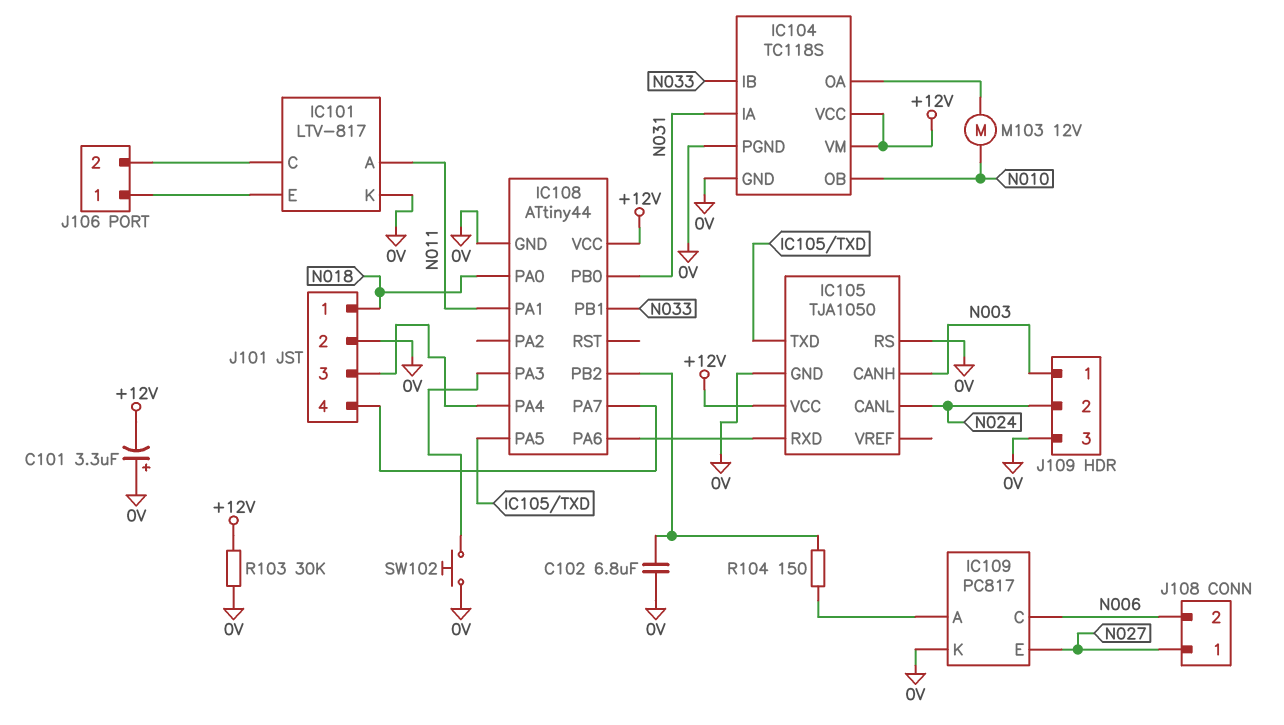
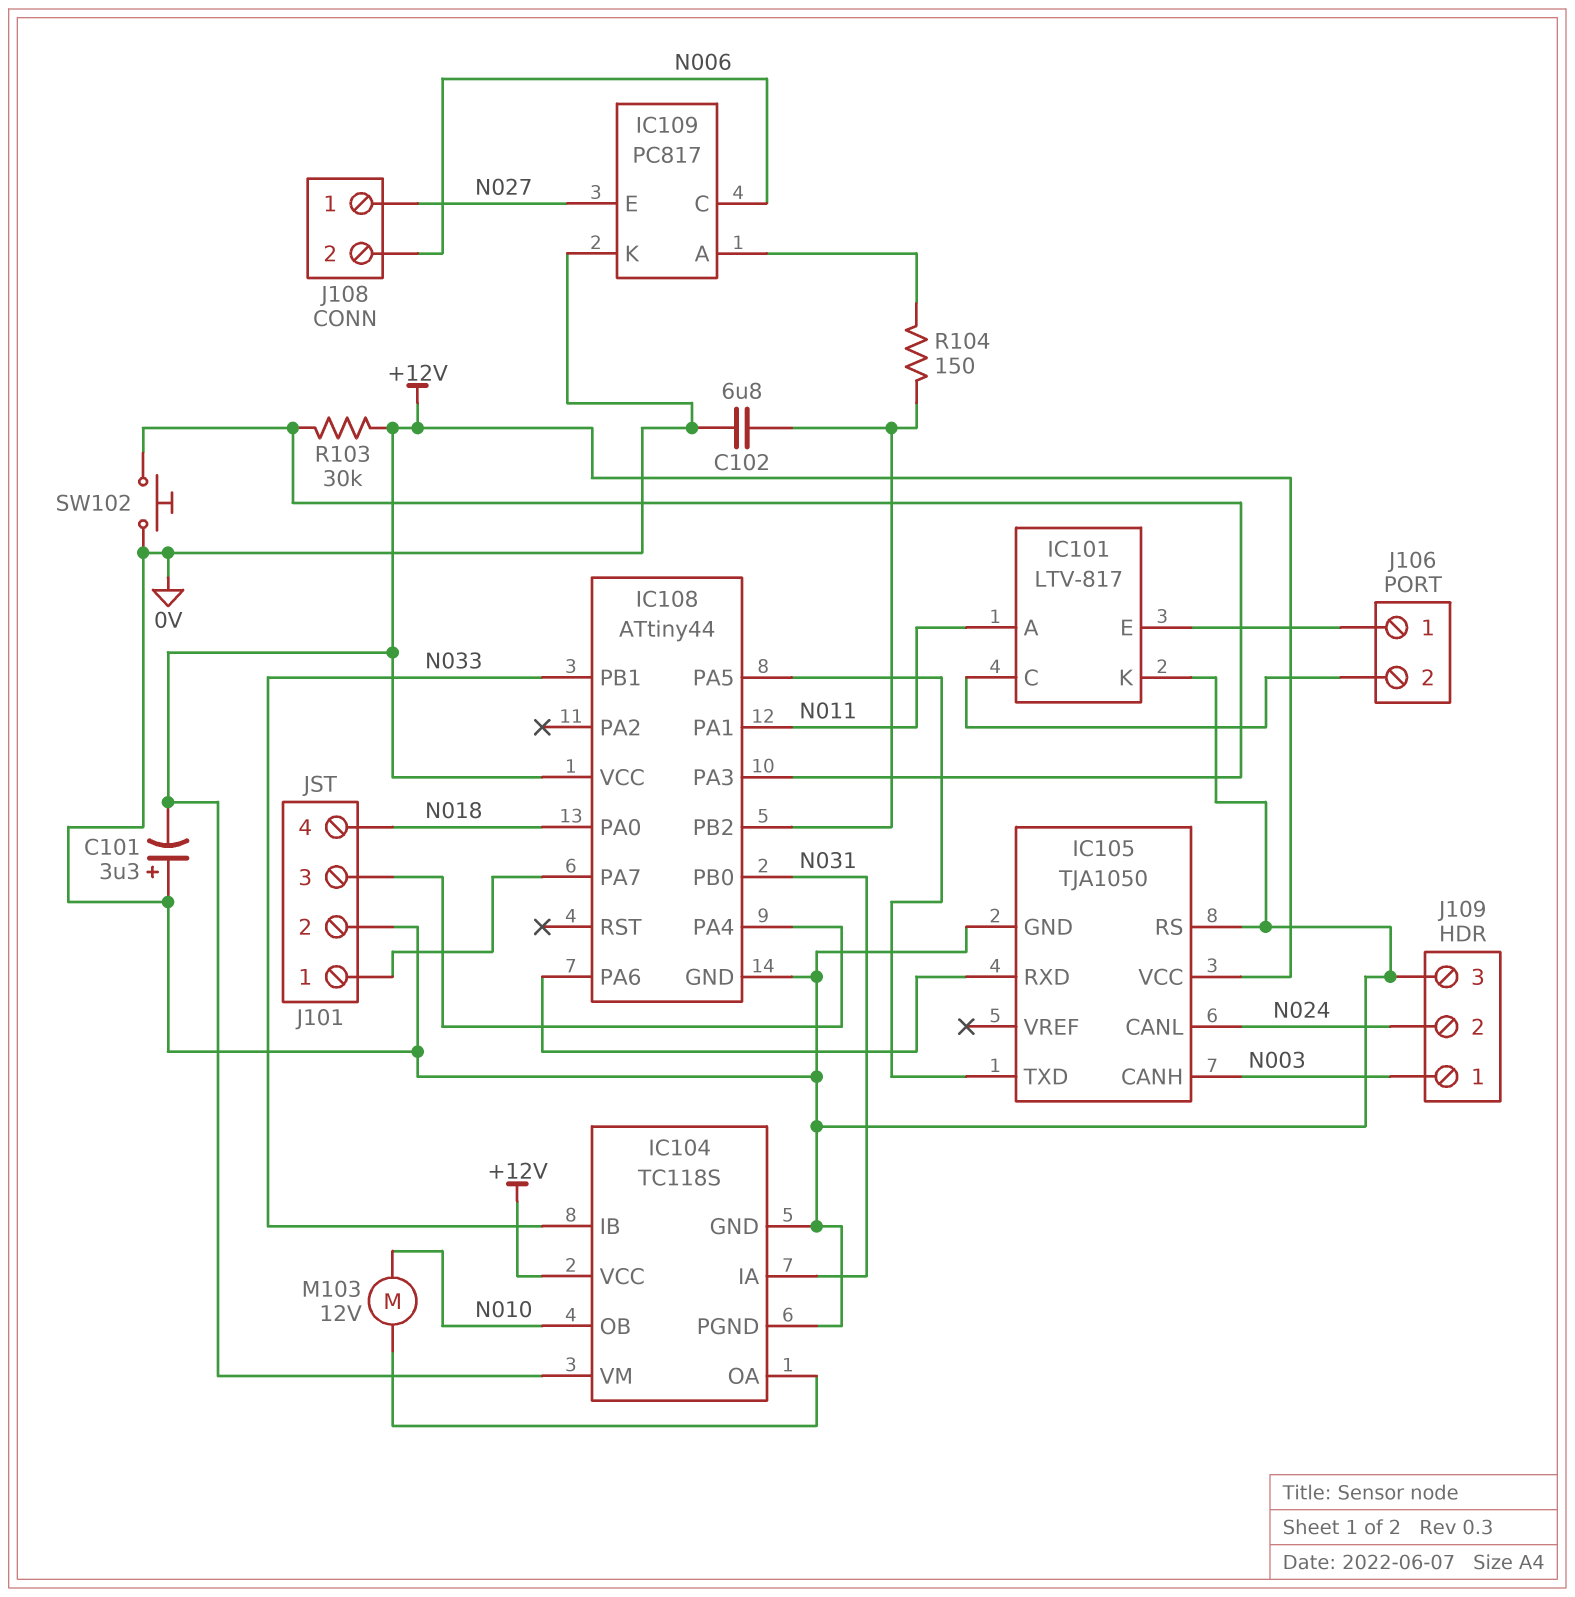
J101 pin 1: N018 -> IC108/PA7
J101 pin 4: IC108/PA7 -> N018
R103: 30k (+12V, 0V) -> 30k (+12V, IC108/PA3)

